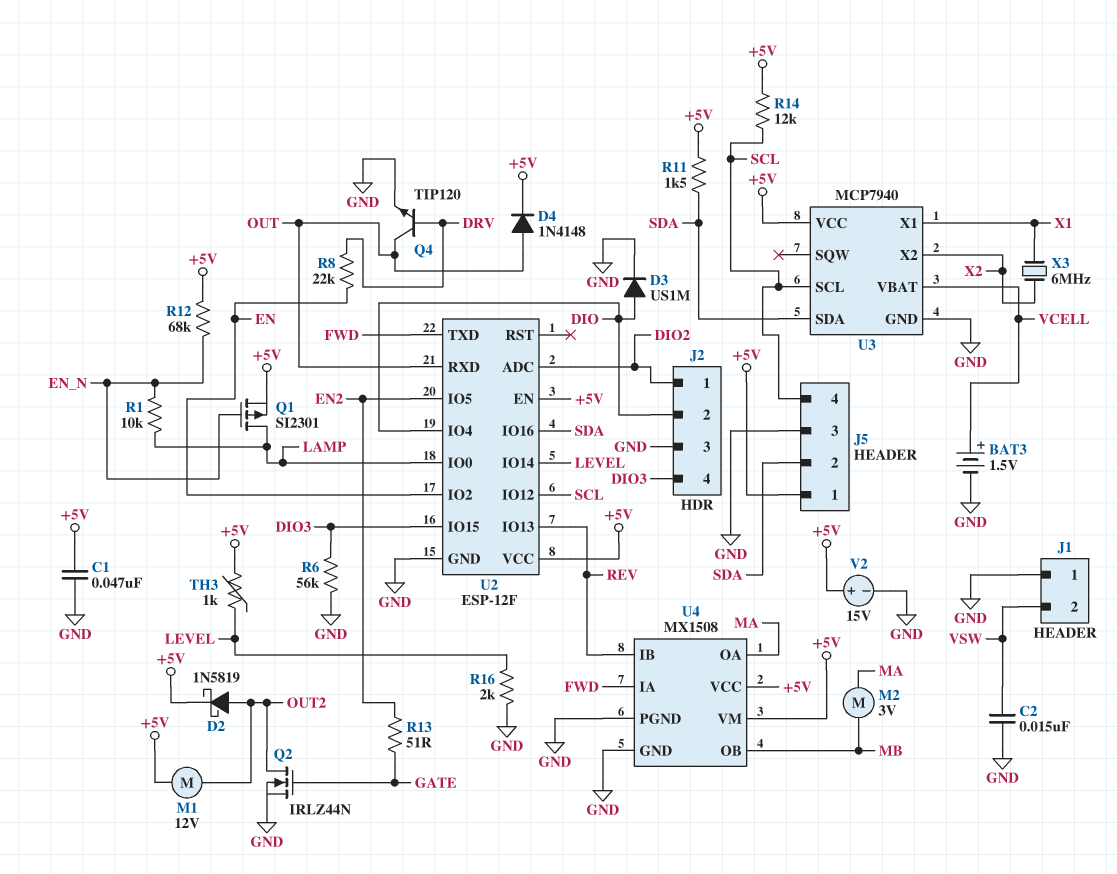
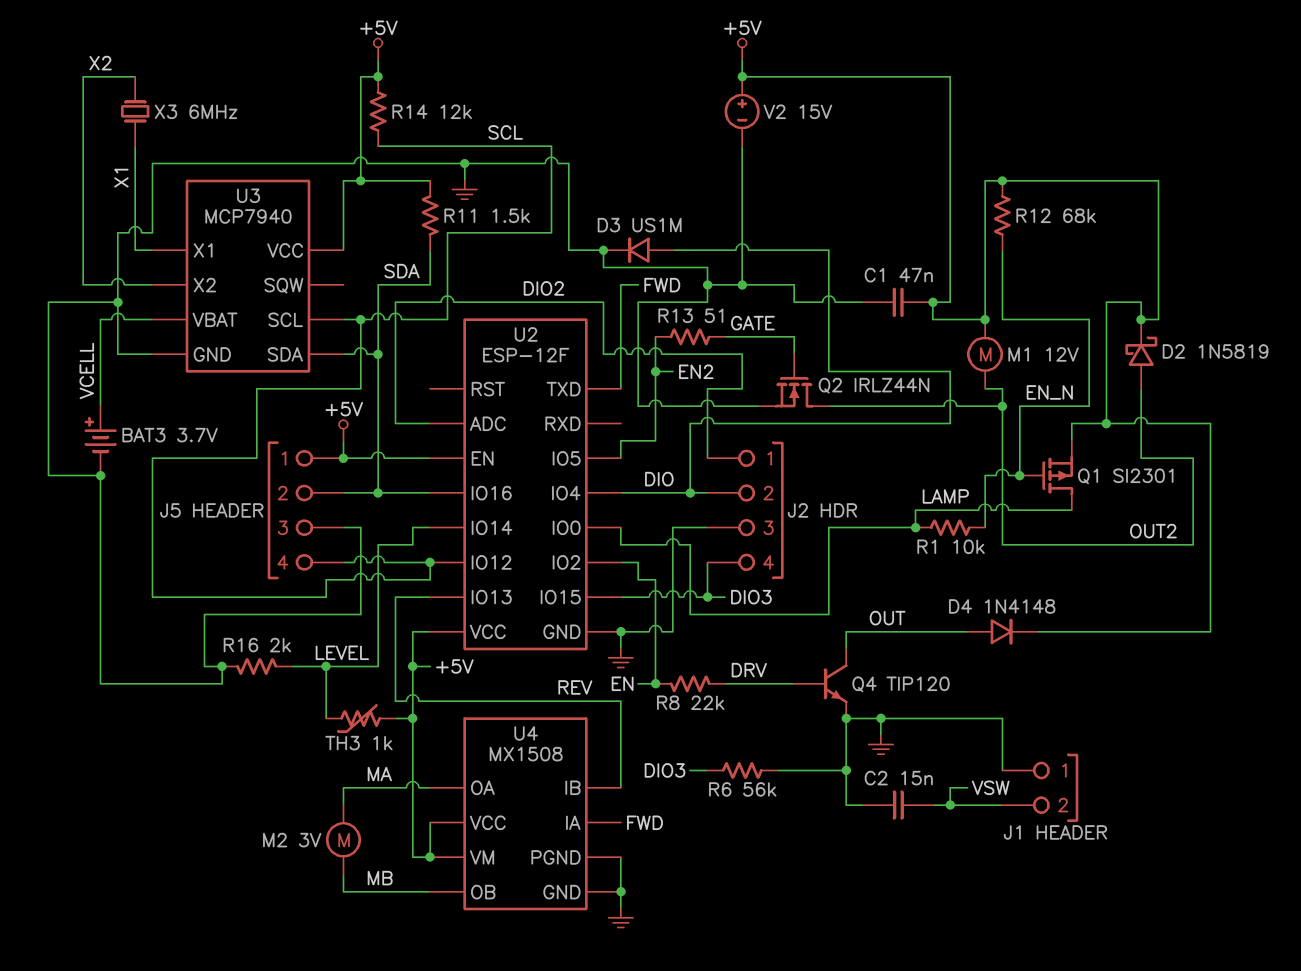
BAT3: 1.5V (plus VCELL, minus GND) -> 3.7V (plus VCELL, minus GND)
U2 pin RXD: OUT -> none

